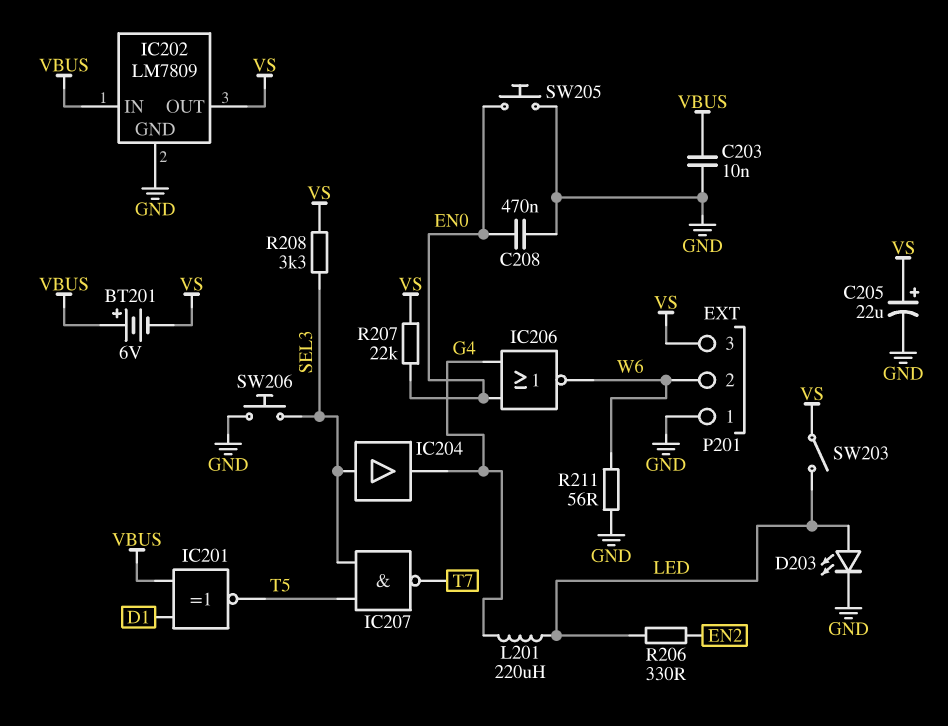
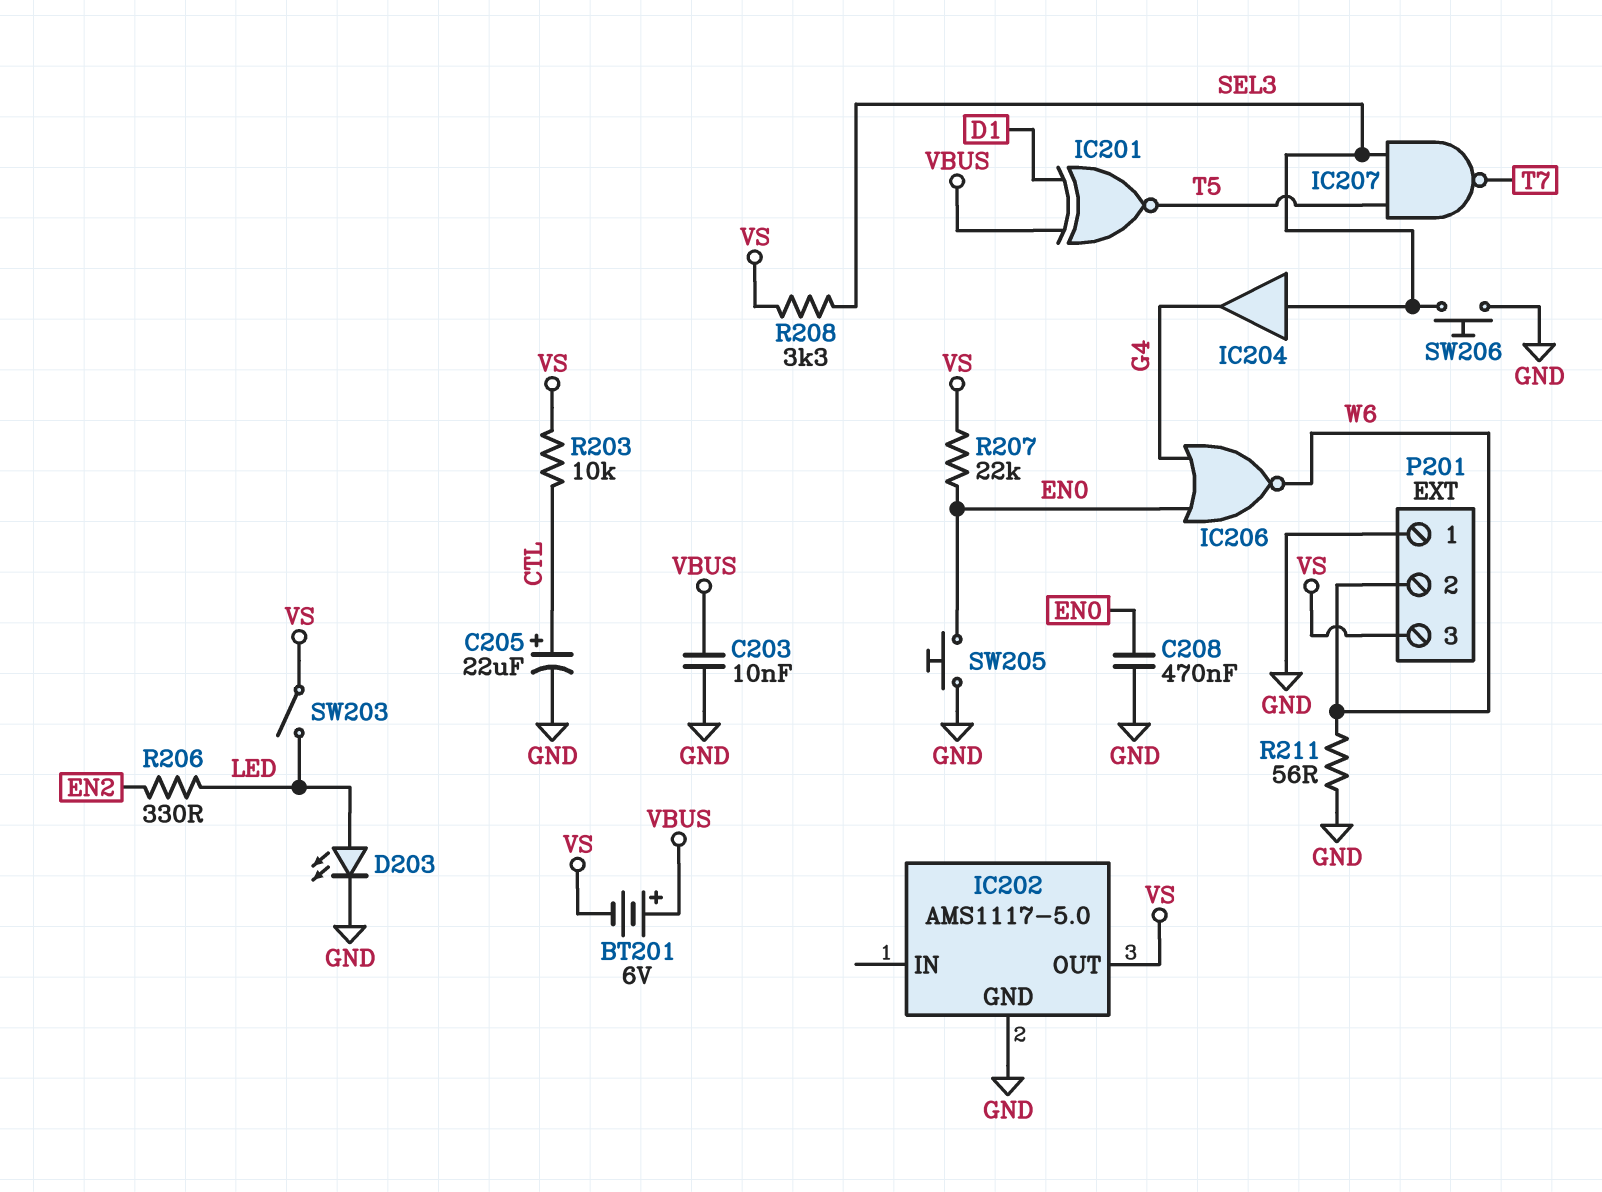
C205: 22uF (plus VS, minus GND) -> 22uF (plus CTL, minus GND)
IC202: LM7809 -> AMS1117-5.0
IC202 pin IN: VBUS -> none
L201: 220uH (G4, LED) -> none
R203: none -> 10k (CTL, VS)

